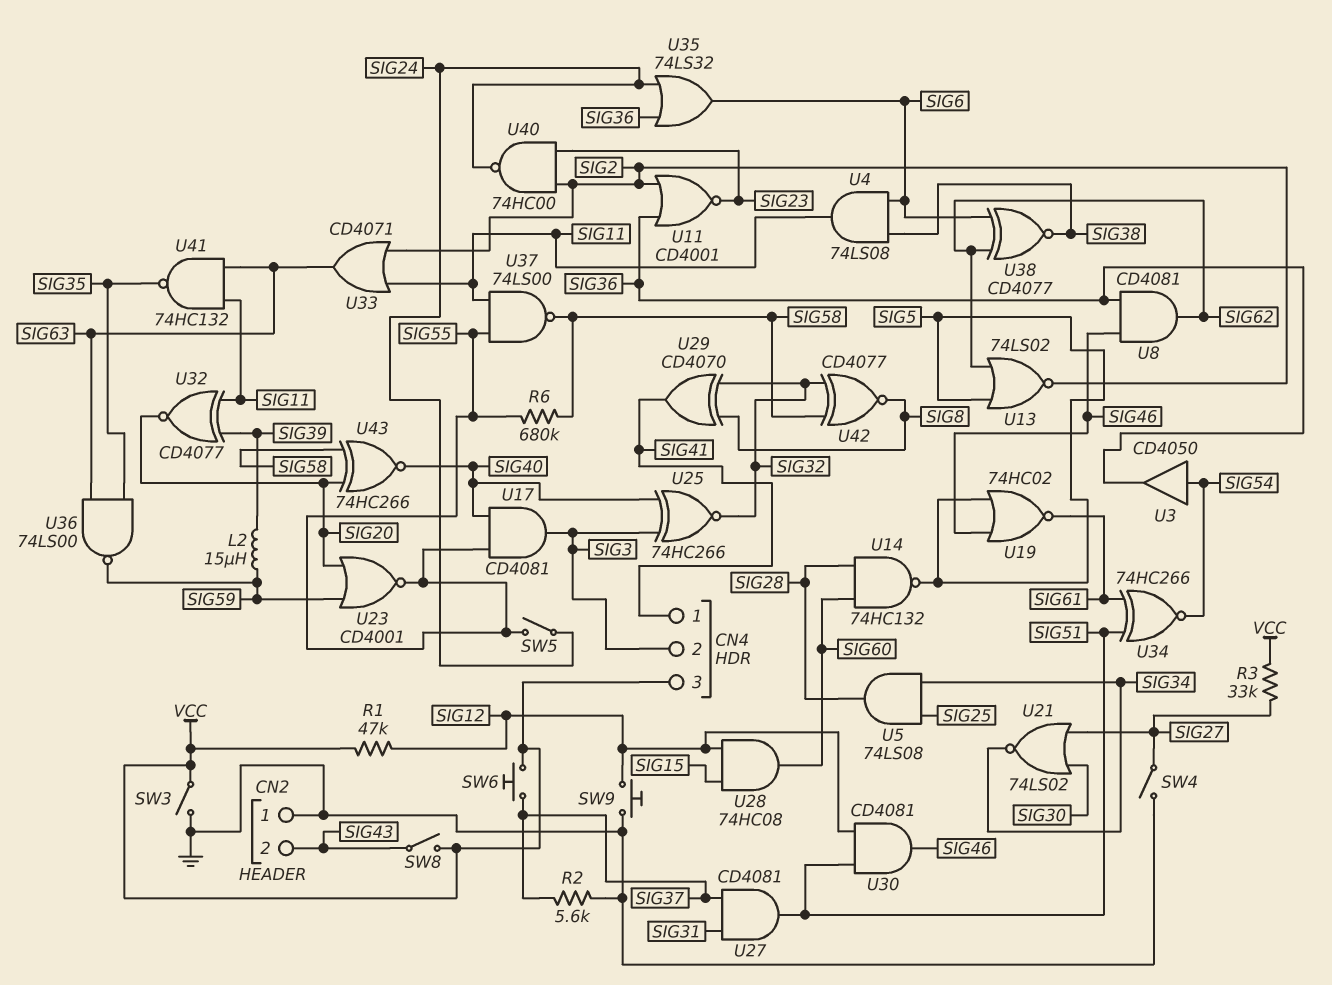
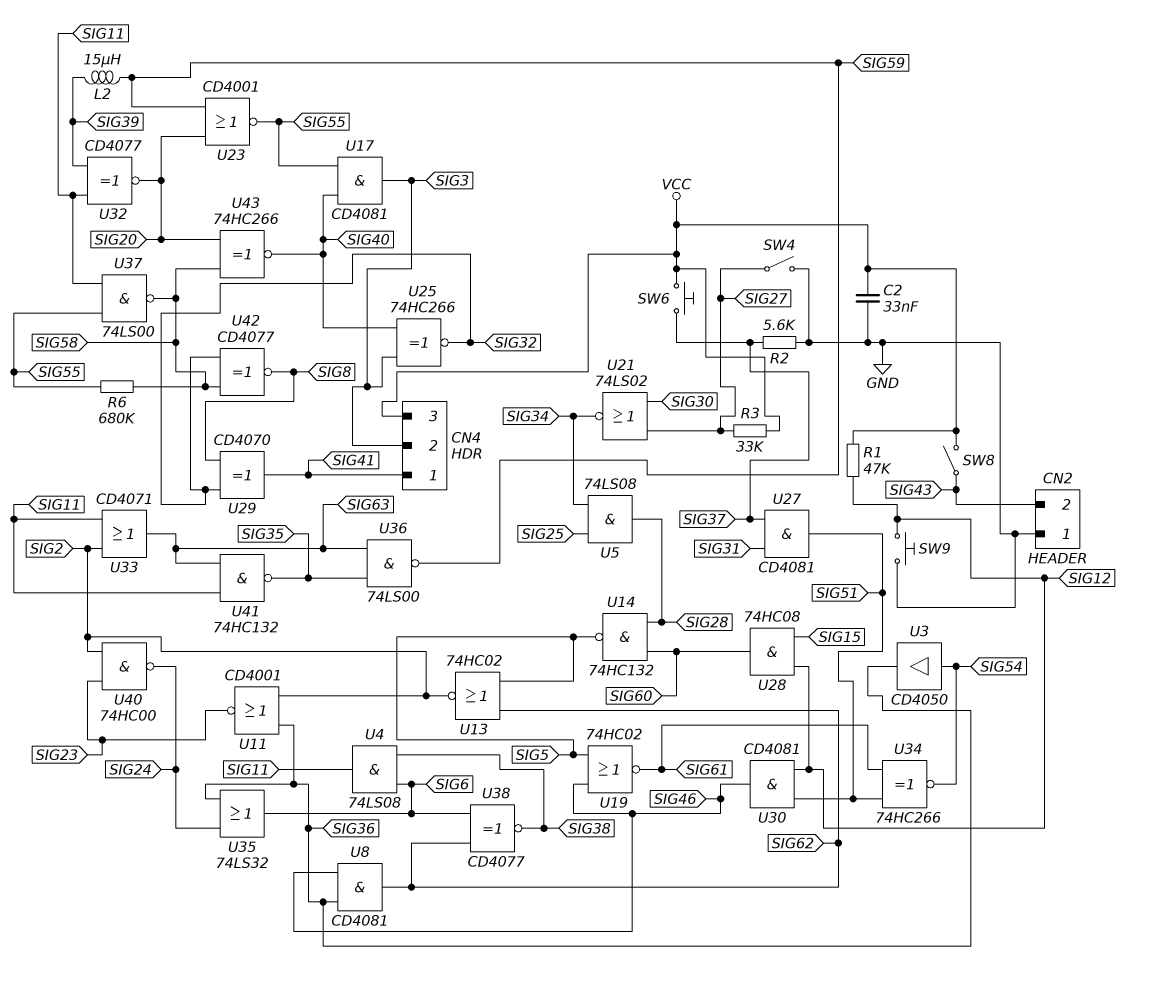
C2: none -> 33nF (GND, VCC)
SW3: switch (GND, VCC) -> none
SW5: switch (SIG24, SIG55) -> none
U13: NOR 74LS02 (in SIG5, in SIG62, out SIG2) -> NOR 74HC02 (in SIG5, in SIG62, out SIG2)

